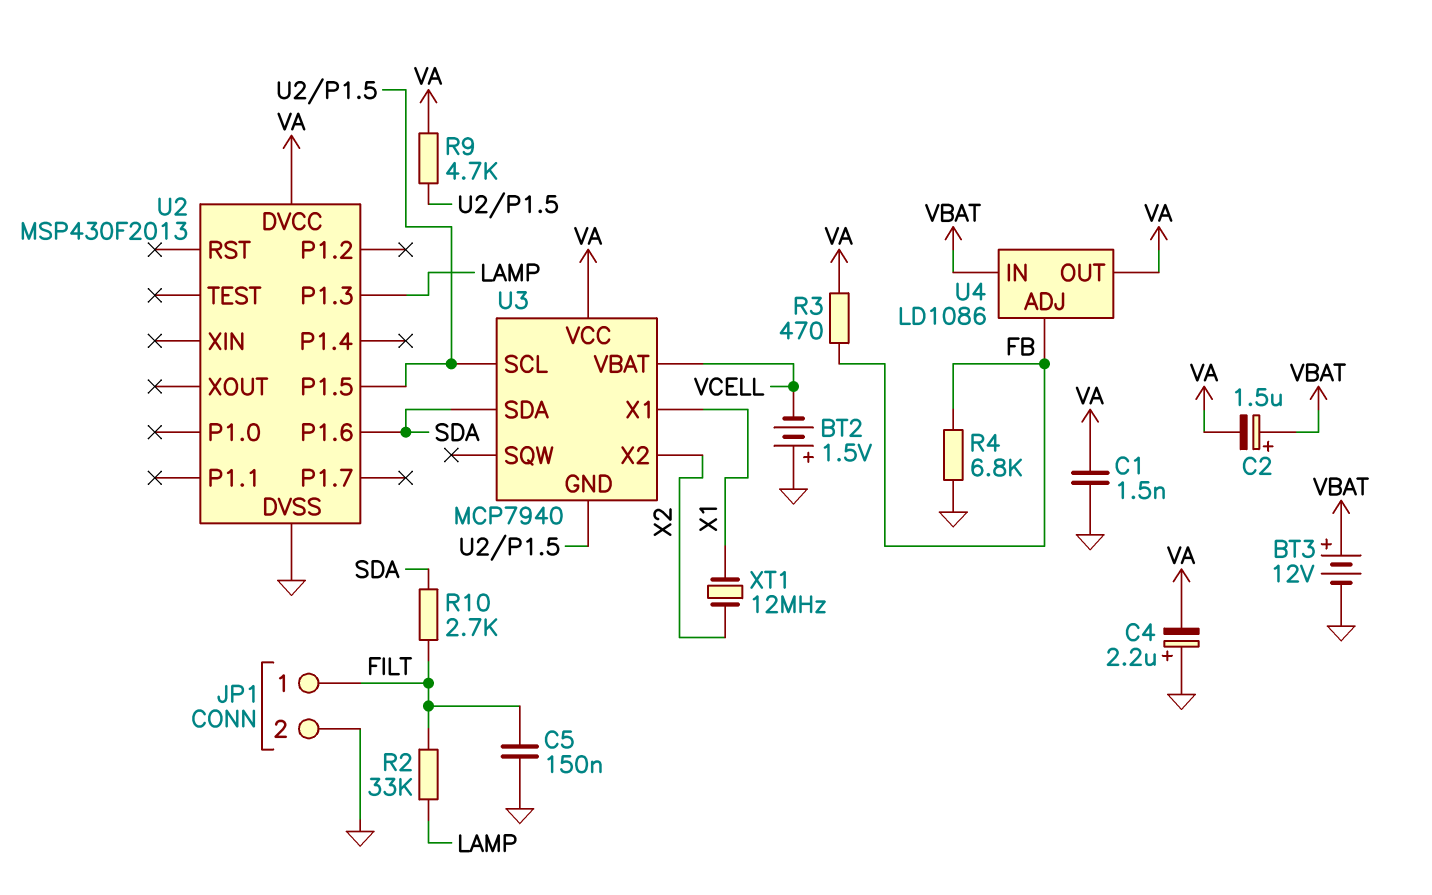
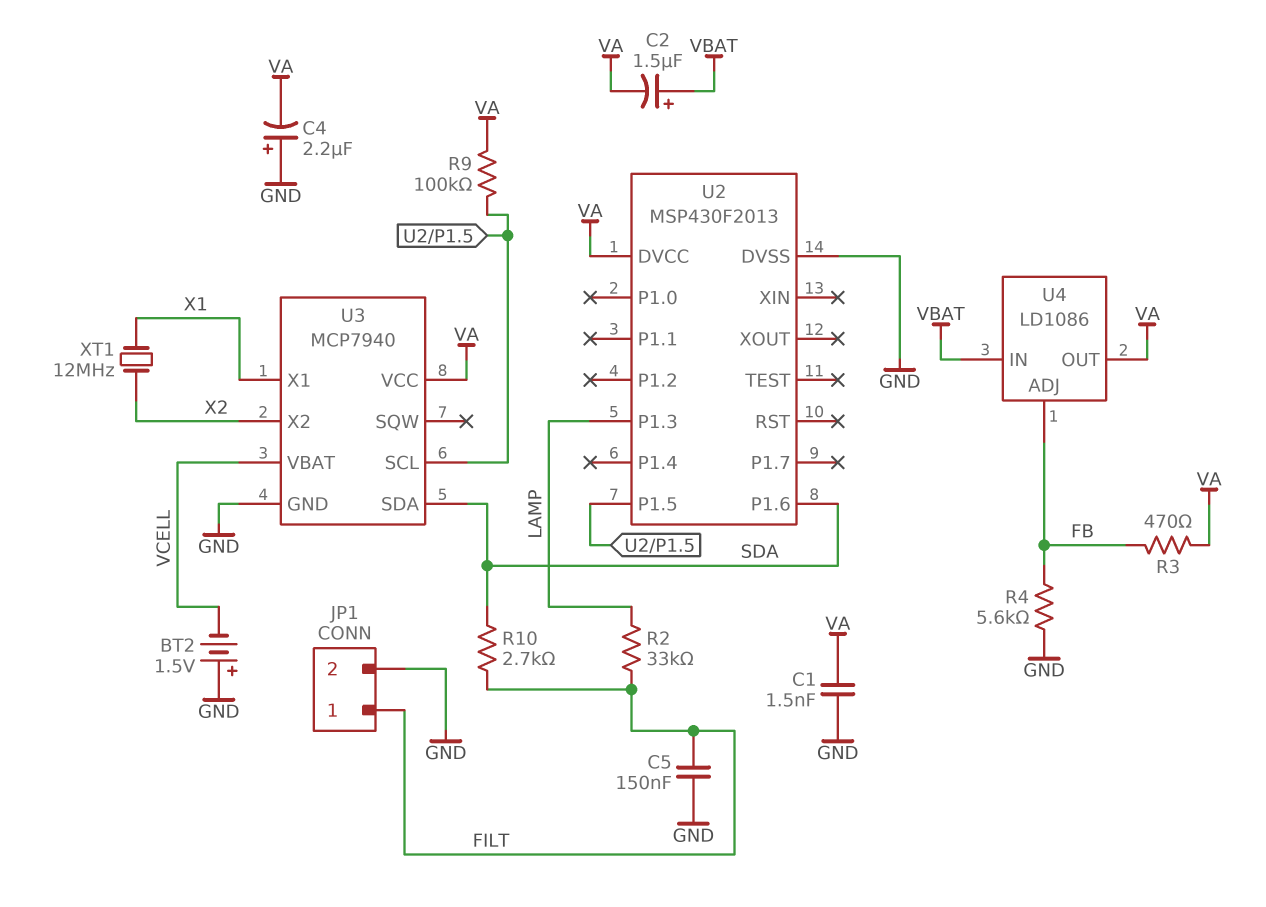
BT3: 12V (plus VBAT, minus GND) -> none
R4: 6.8k (FB, GND) -> 5.6k (FB, GND)
R9: 4.7k (U2/P1.5, VA) -> 100k (U2/P1.5, VA)
U3 pin GND: U2/P1.5 -> GND

